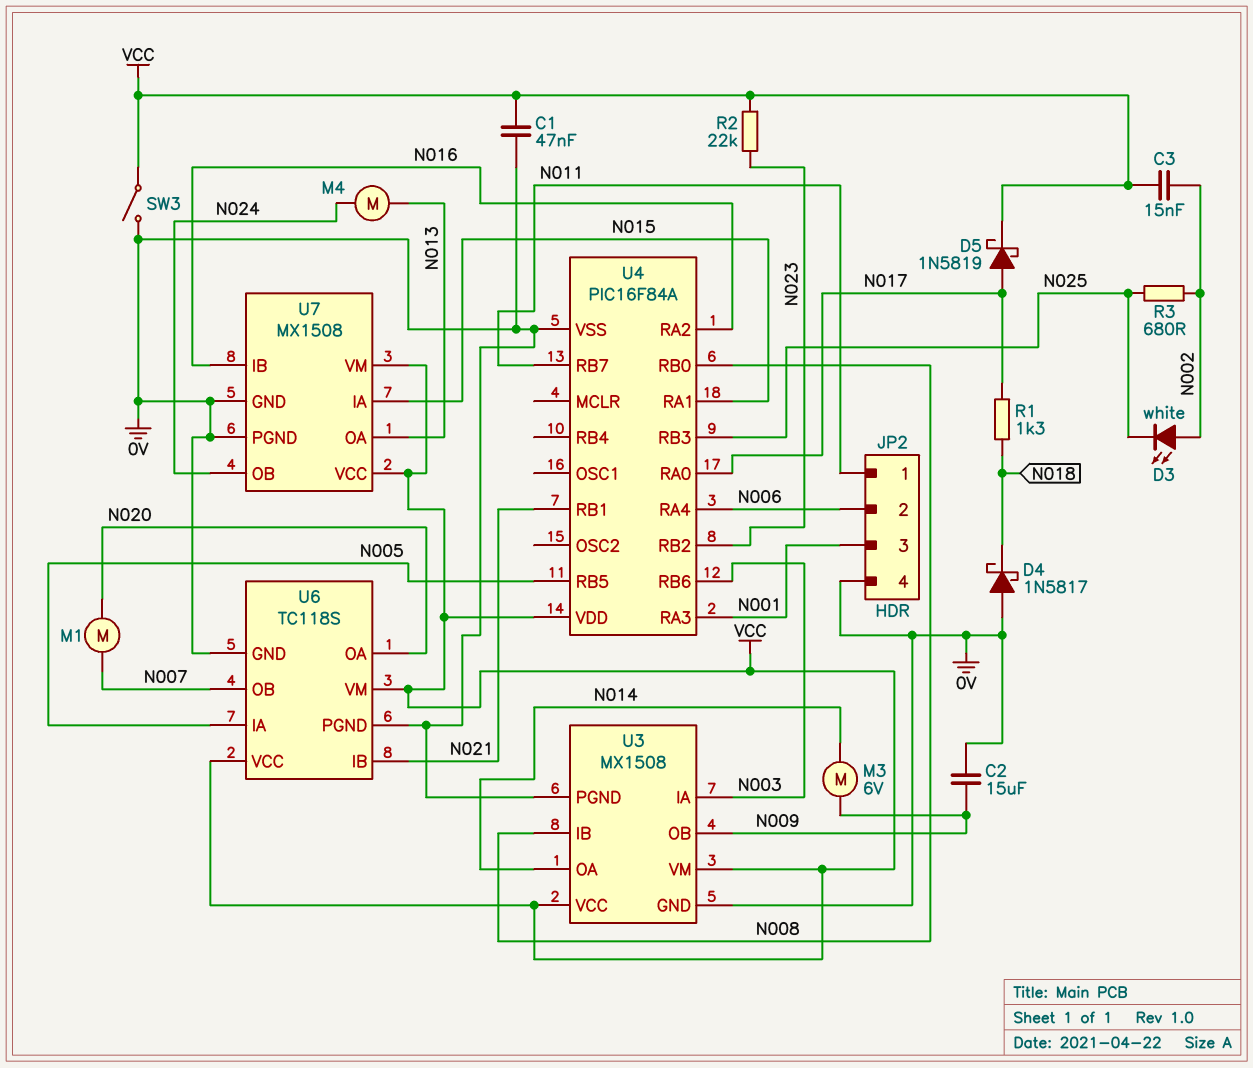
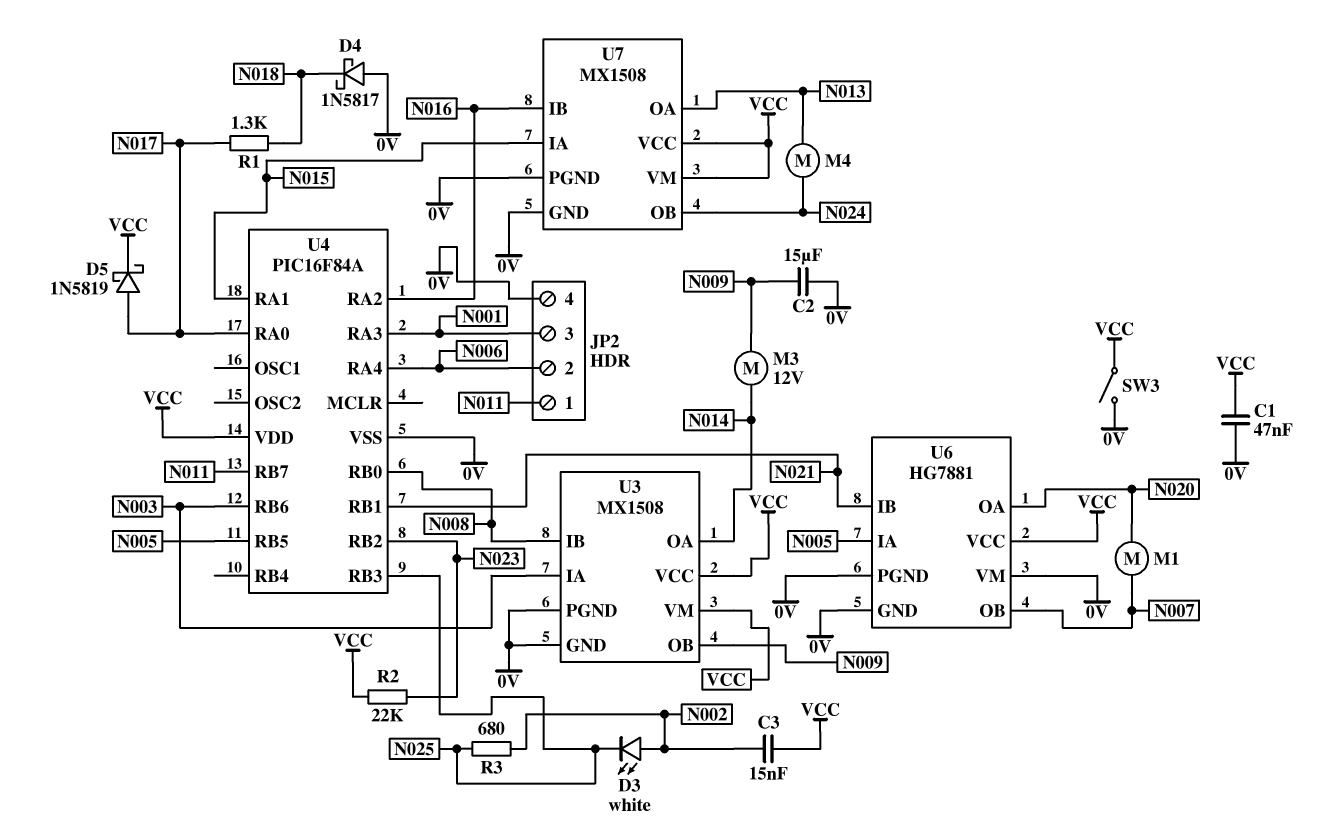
M3: motor 6V (N009, N014) -> motor 12V (N009, N014)
U6: TC118S -> HG7881
U6 pin VM: VCC -> 0V

